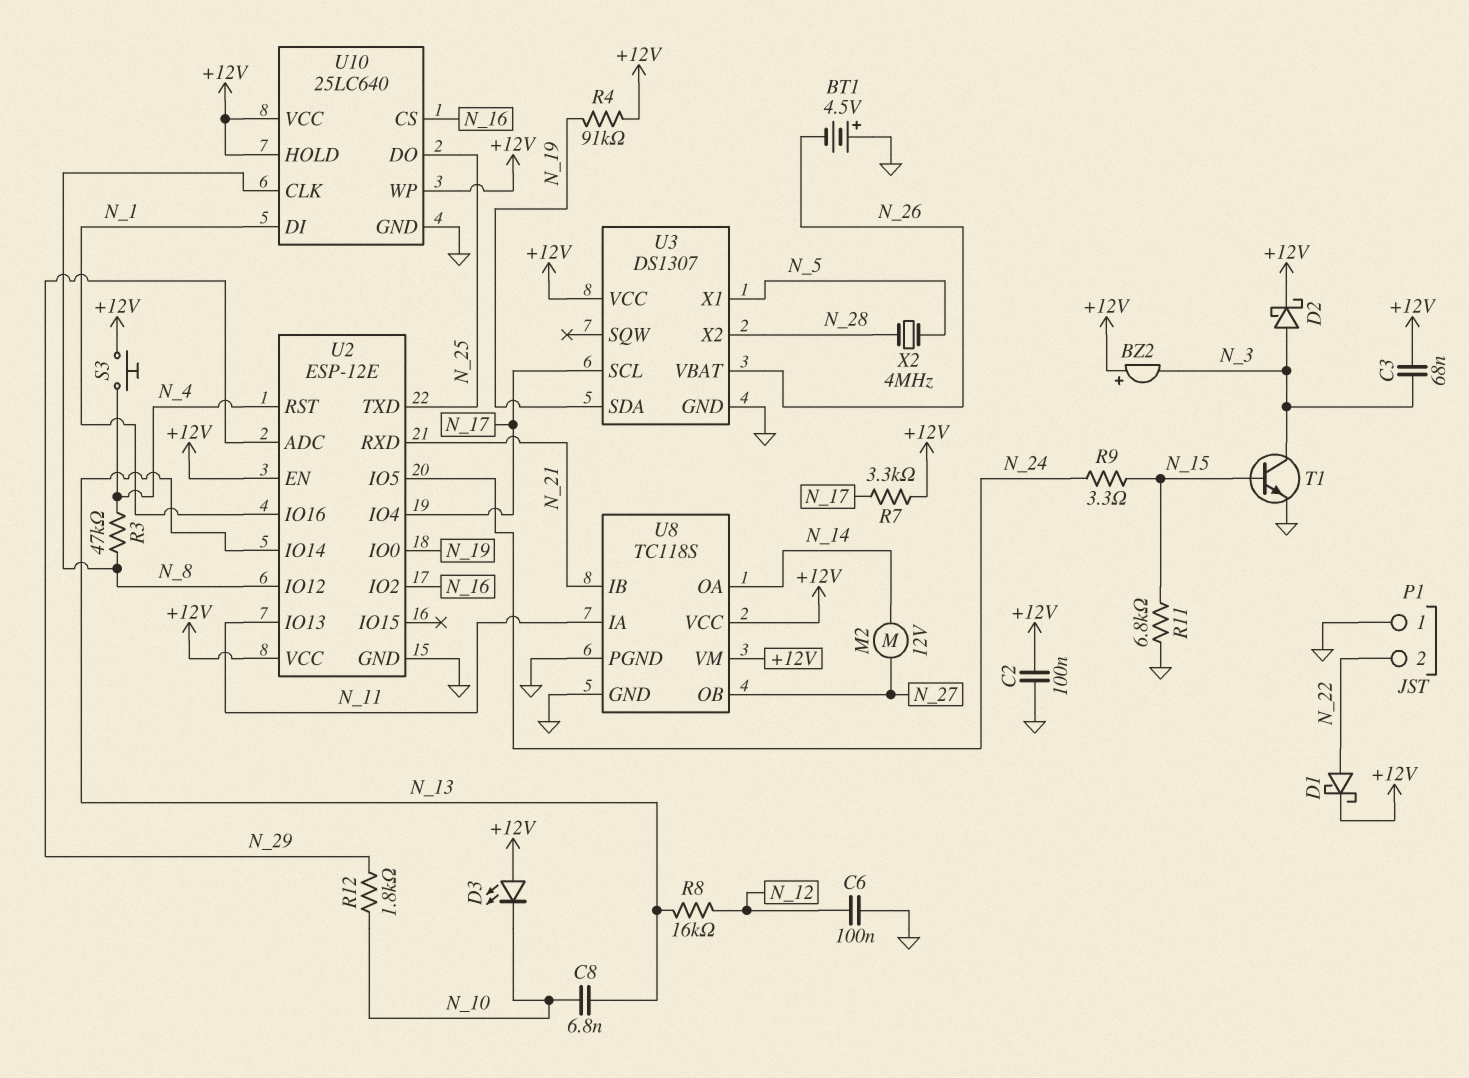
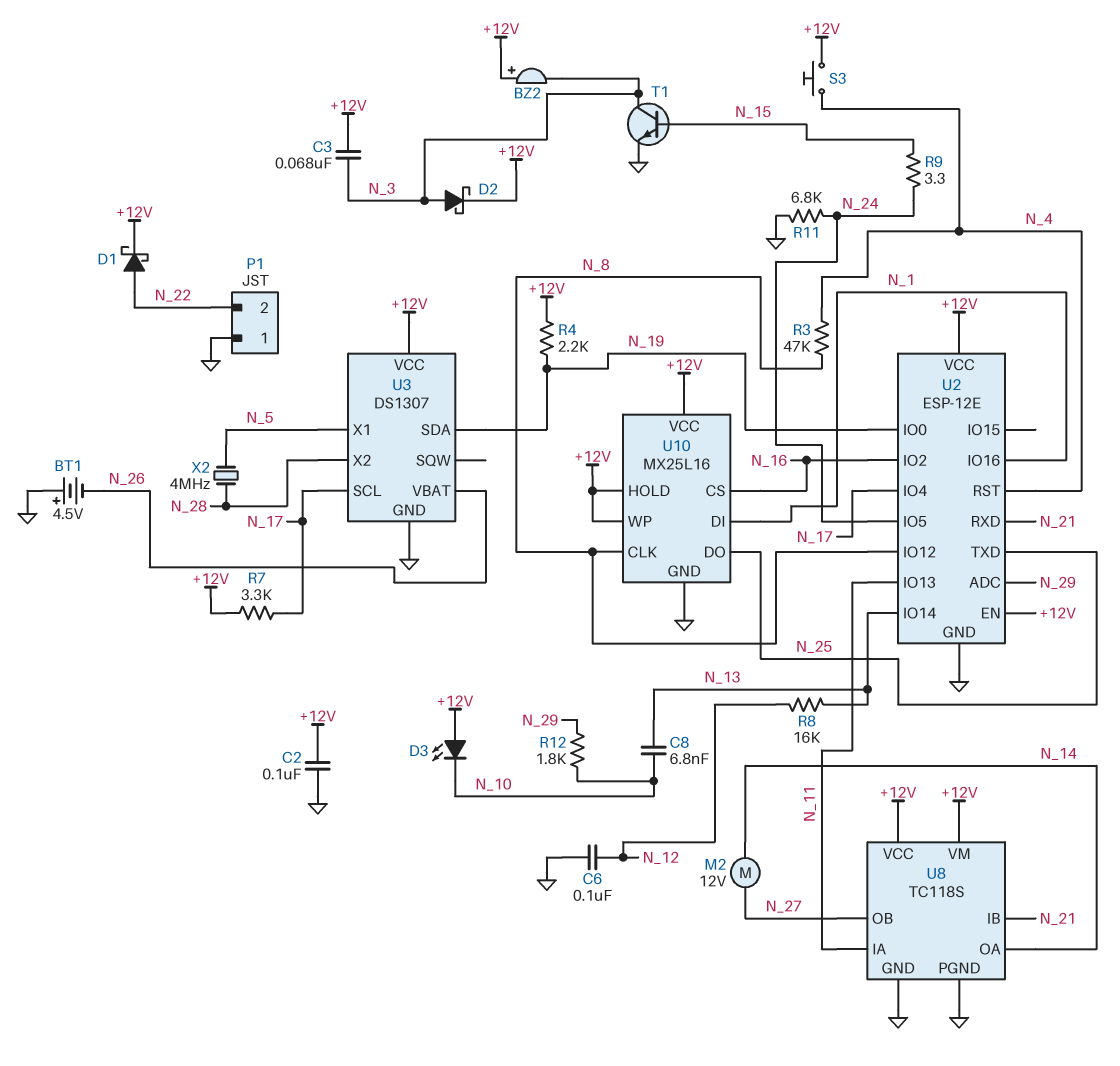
R4: 91k (+12V, N_19) -> 2.2k (+12V, N_19)
R11: 6.8k (GND, N_15) -> 6.8k (GND, N_24)
U10: 25LC640 -> MX25L16

